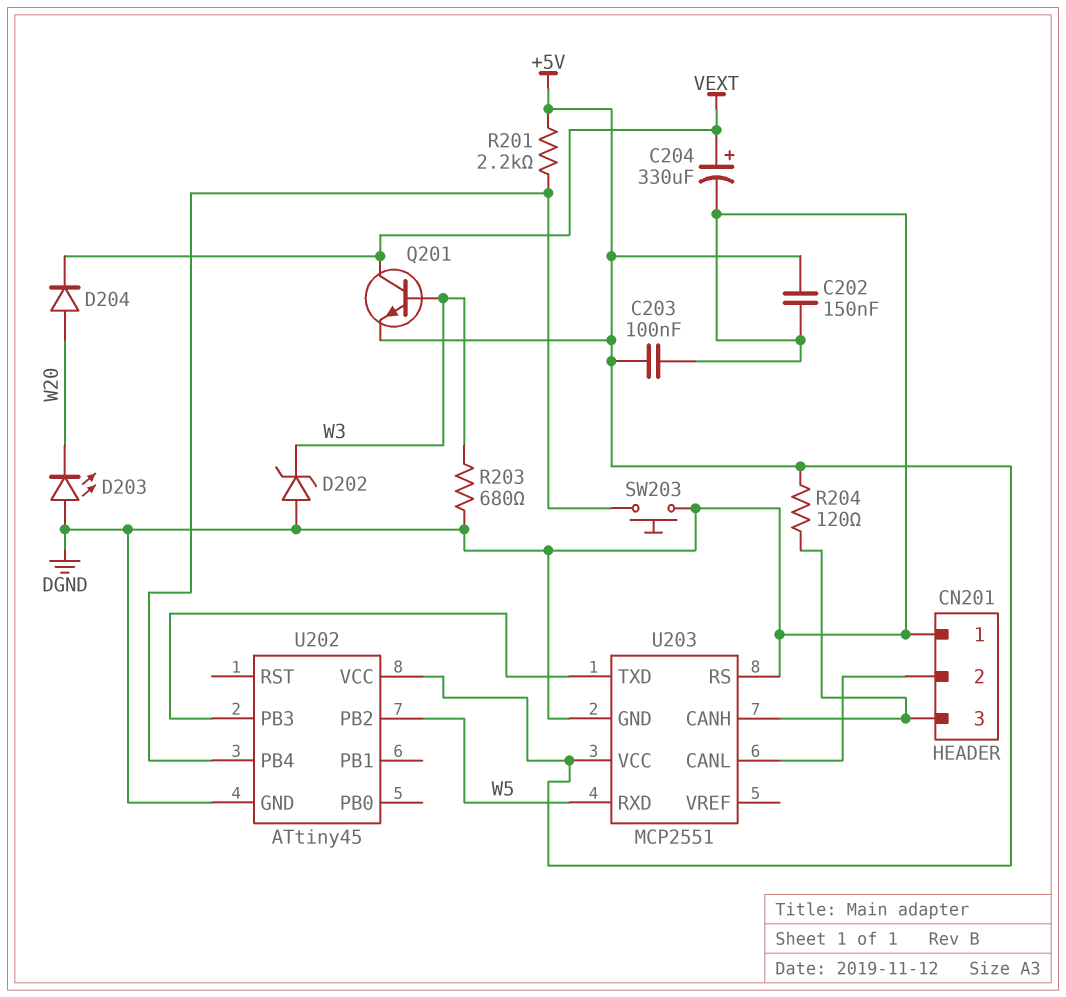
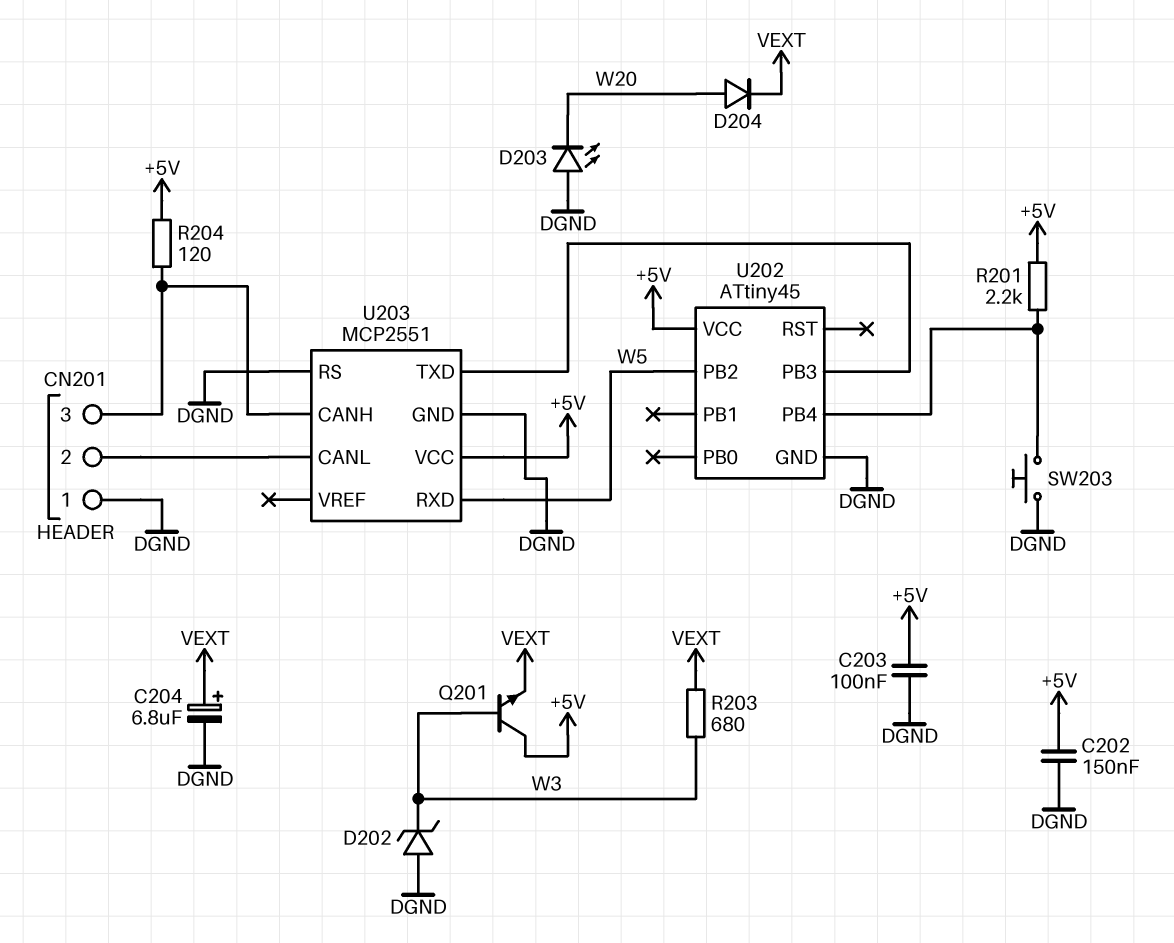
C204: 330uF (plus VEXT, minus DGND) -> 6.8uF (plus VEXT, minus DGND)
Q201: NPN (B W3, C VEXT, E +5V) -> NPN (B W3, C +5V, E VEXT)
R203: 680 (DGND, W3) -> 680 (VEXT, W3)

